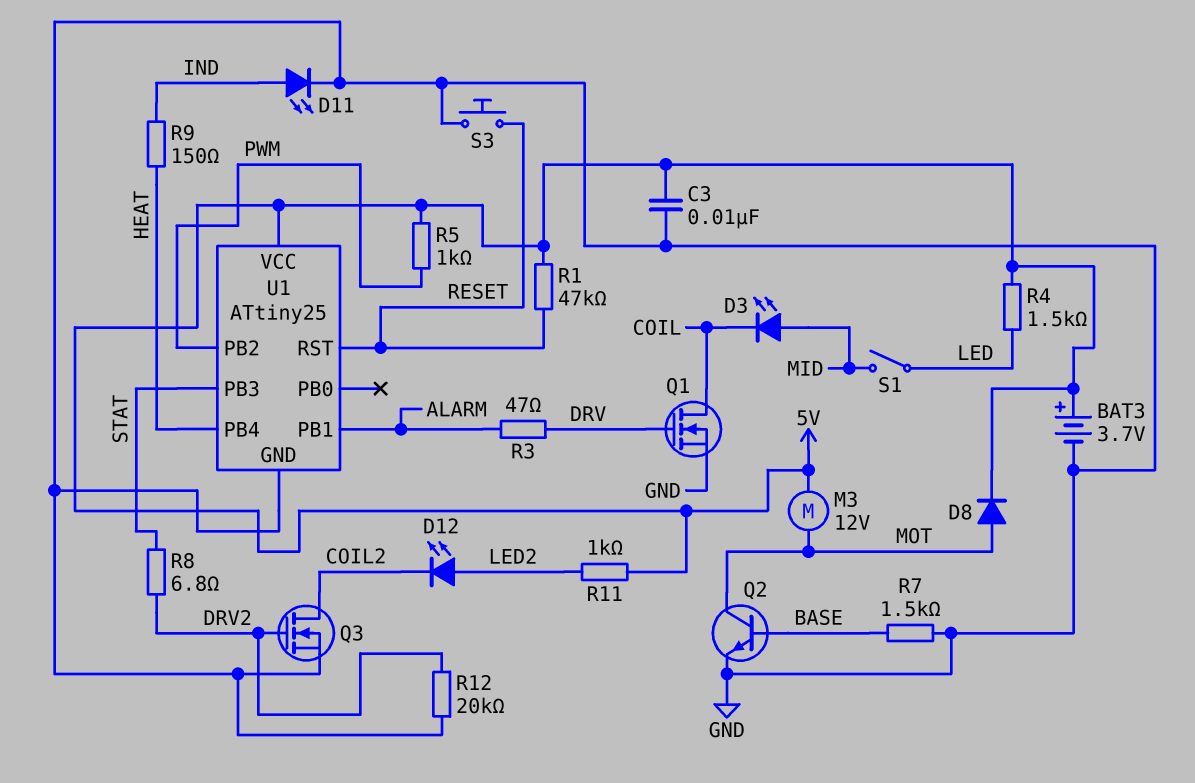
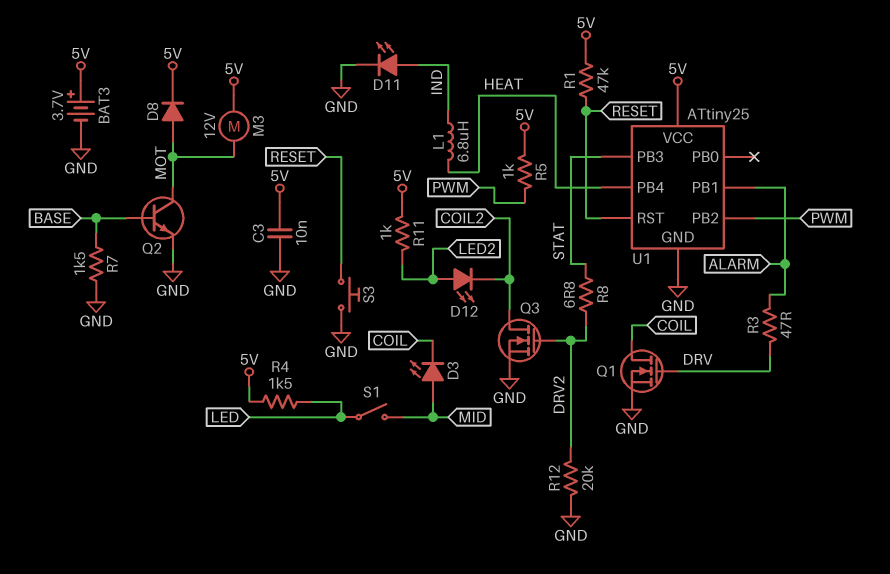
L1: none -> 6.8uH (HEAT, IND)
R9: 150 (HEAT, IND) -> none

